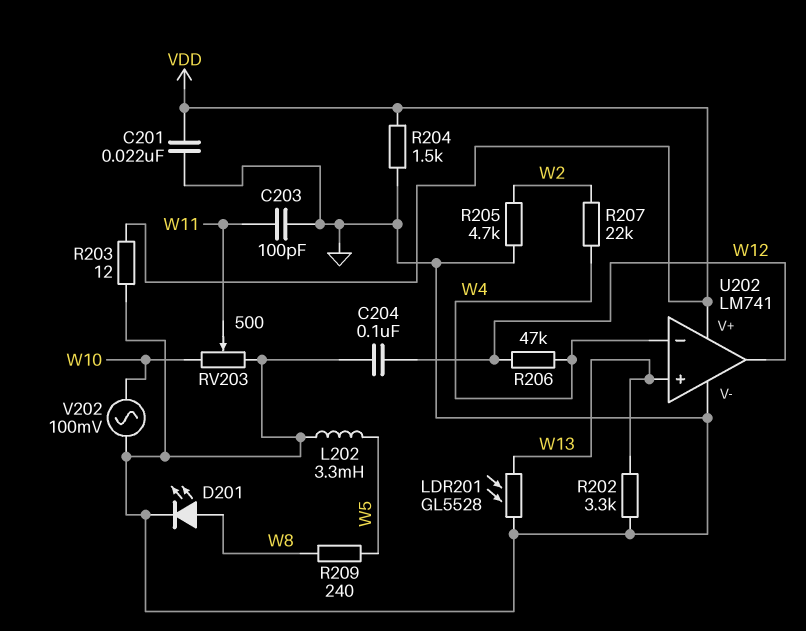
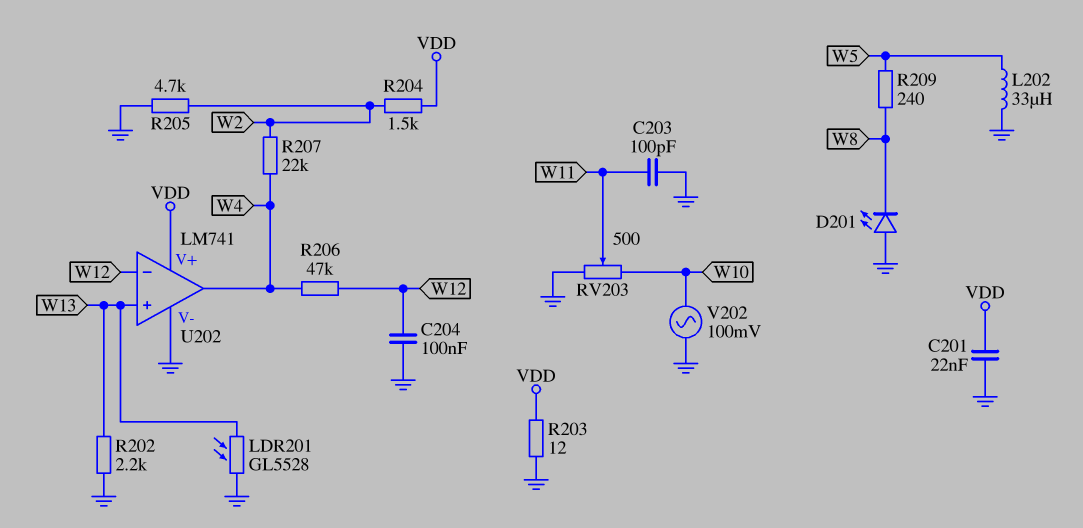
D201: LED (A W8, K GND) -> LED (A GND, K W8)
L202: 3.3mH (GND, W5) -> 33uH (GND, W5)
R202: 3.3k (GND, W13) -> 2.2k (GND, W13)
R204: 1.5k (GND, VDD) -> 1.5k (VDD, W2)
U202 pin in-: W4 -> W12
U202 pin out: W12 -> W4

